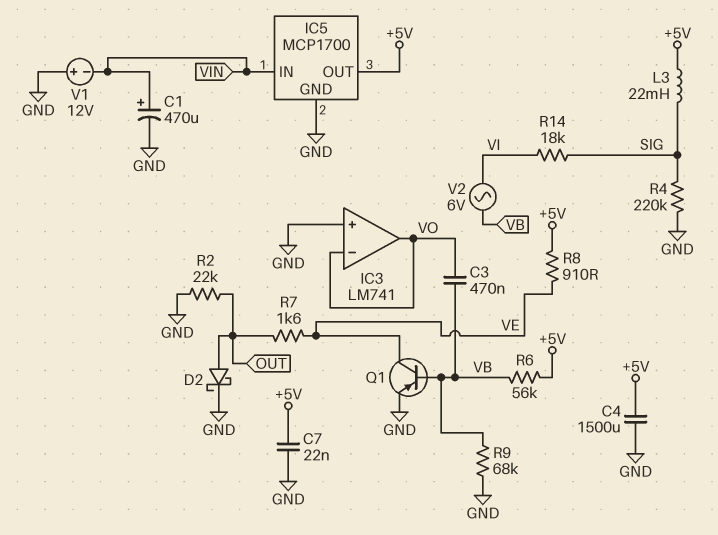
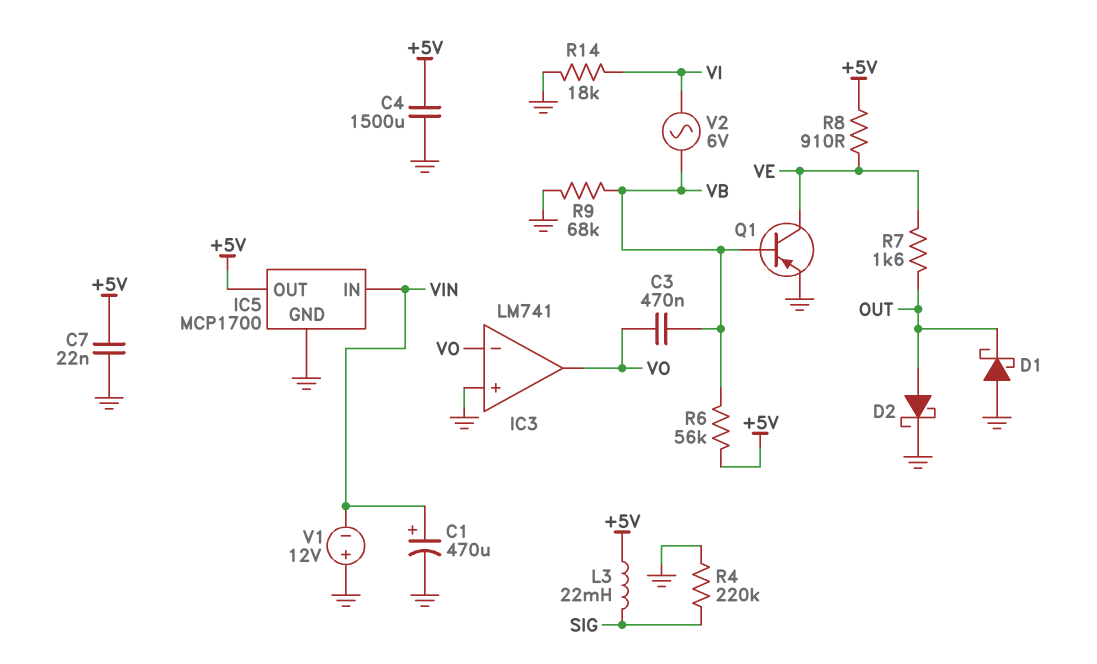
D1: none -> schottky (A GND, K OUT)
R2: 22k (GND, OUT) -> none
R14: 18k (SIG, VI) -> 18k (GND, VI)

